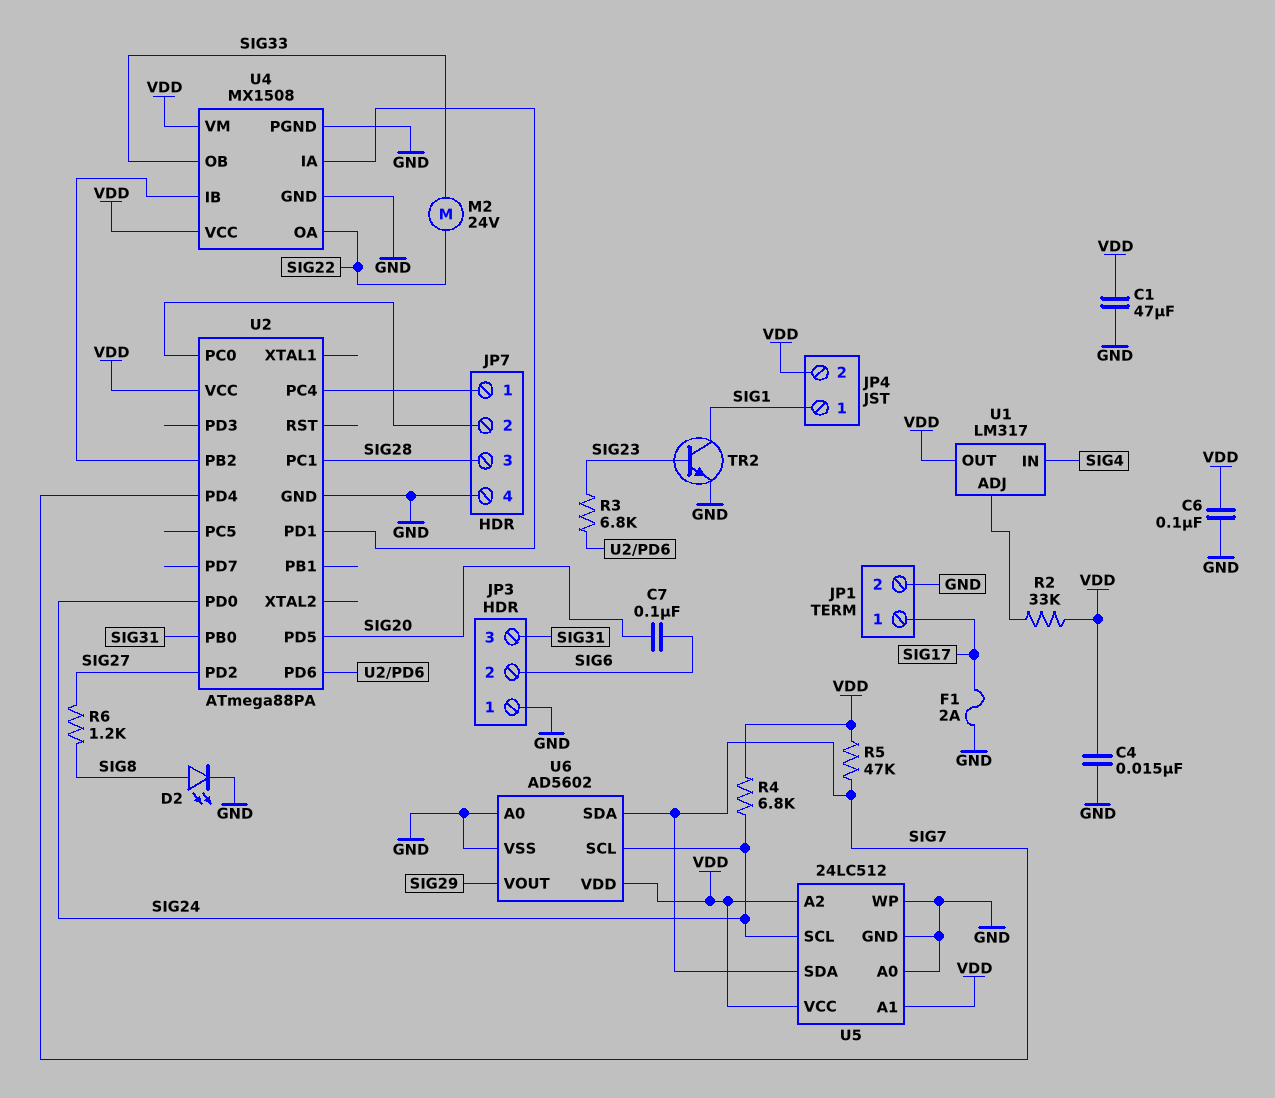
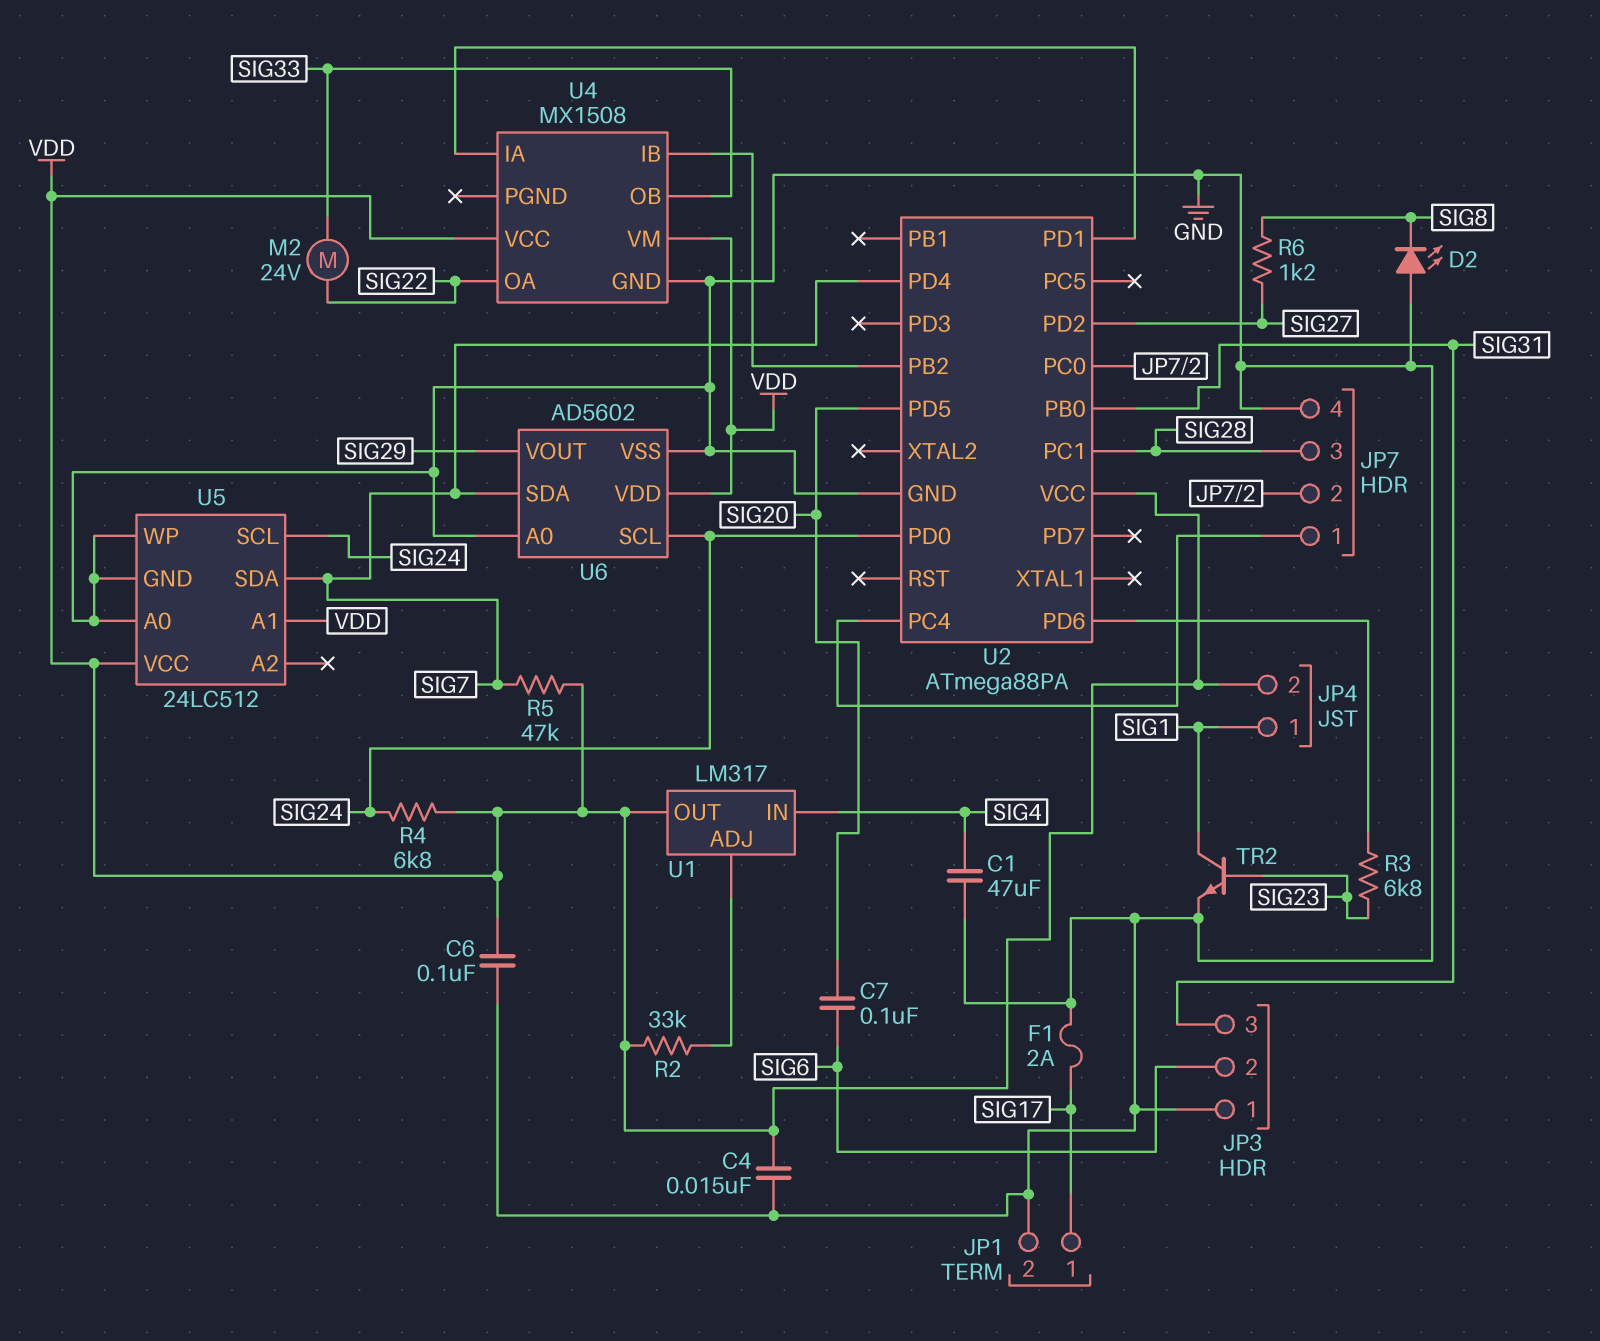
C1: 47uF (GND, VDD) -> 47uF (GND, SIG4)
D2: LED (A SIG8, K GND) -> LED (A GND, K SIG8)
U4 pin PGND: GND -> none
U5 pin A2: VDD -> none

